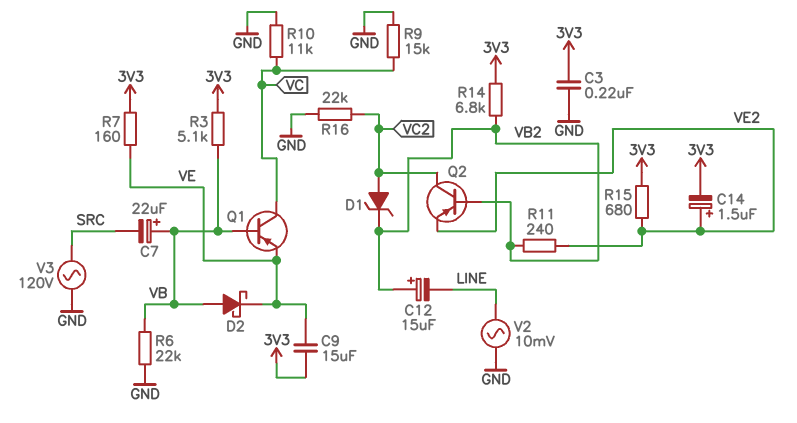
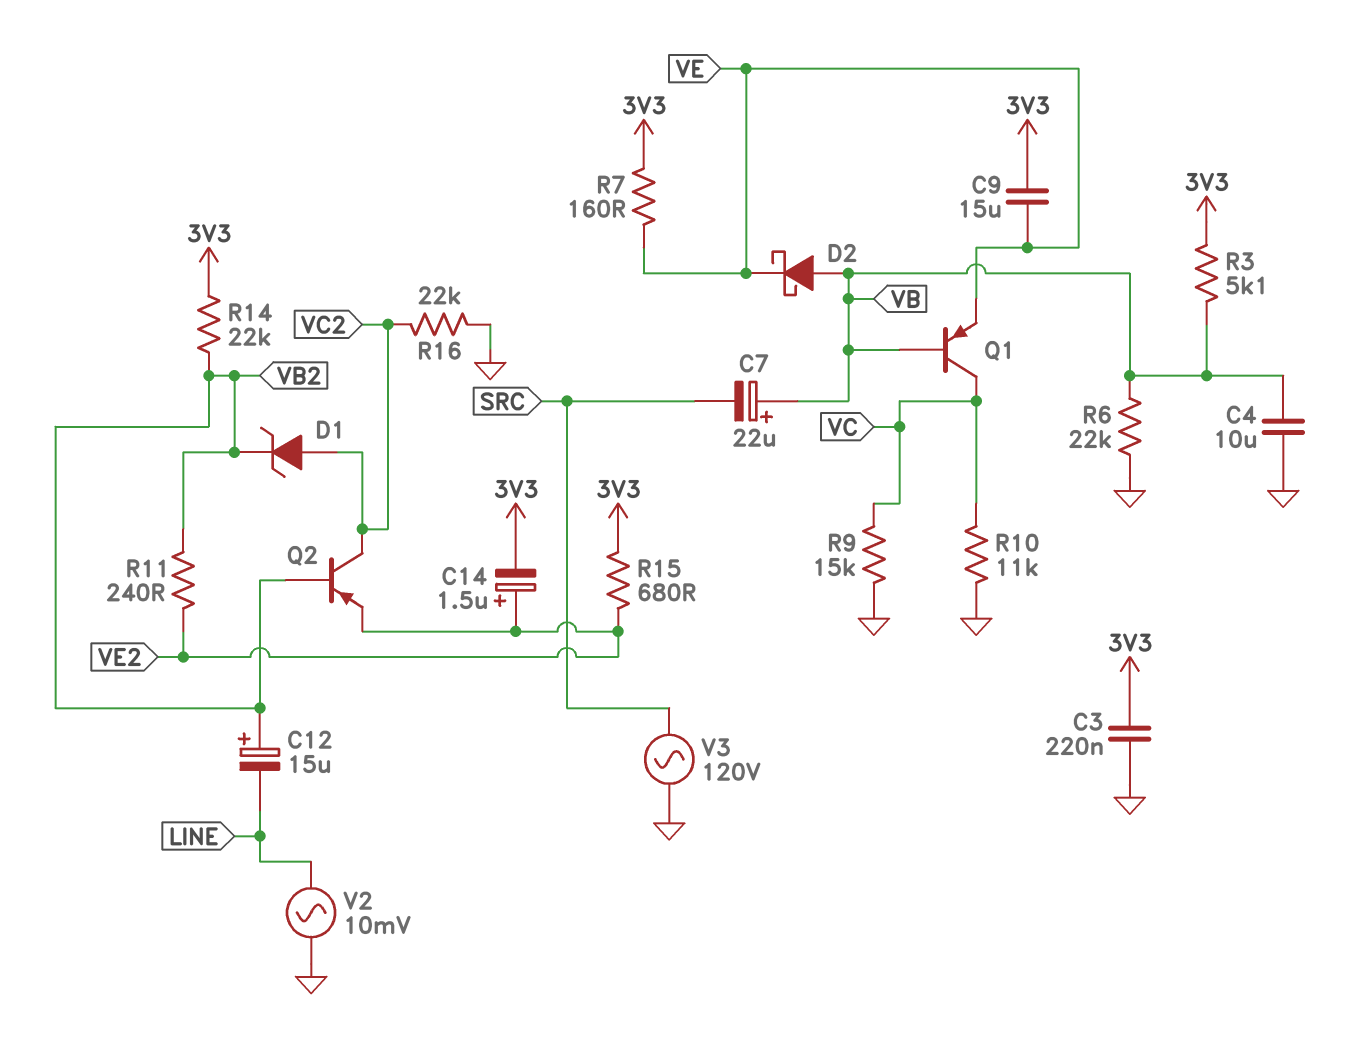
C4: none -> 10uF (GND, VB)
R14: 6.8k (3V3, VB2) -> 22k (3V3, VB2)

